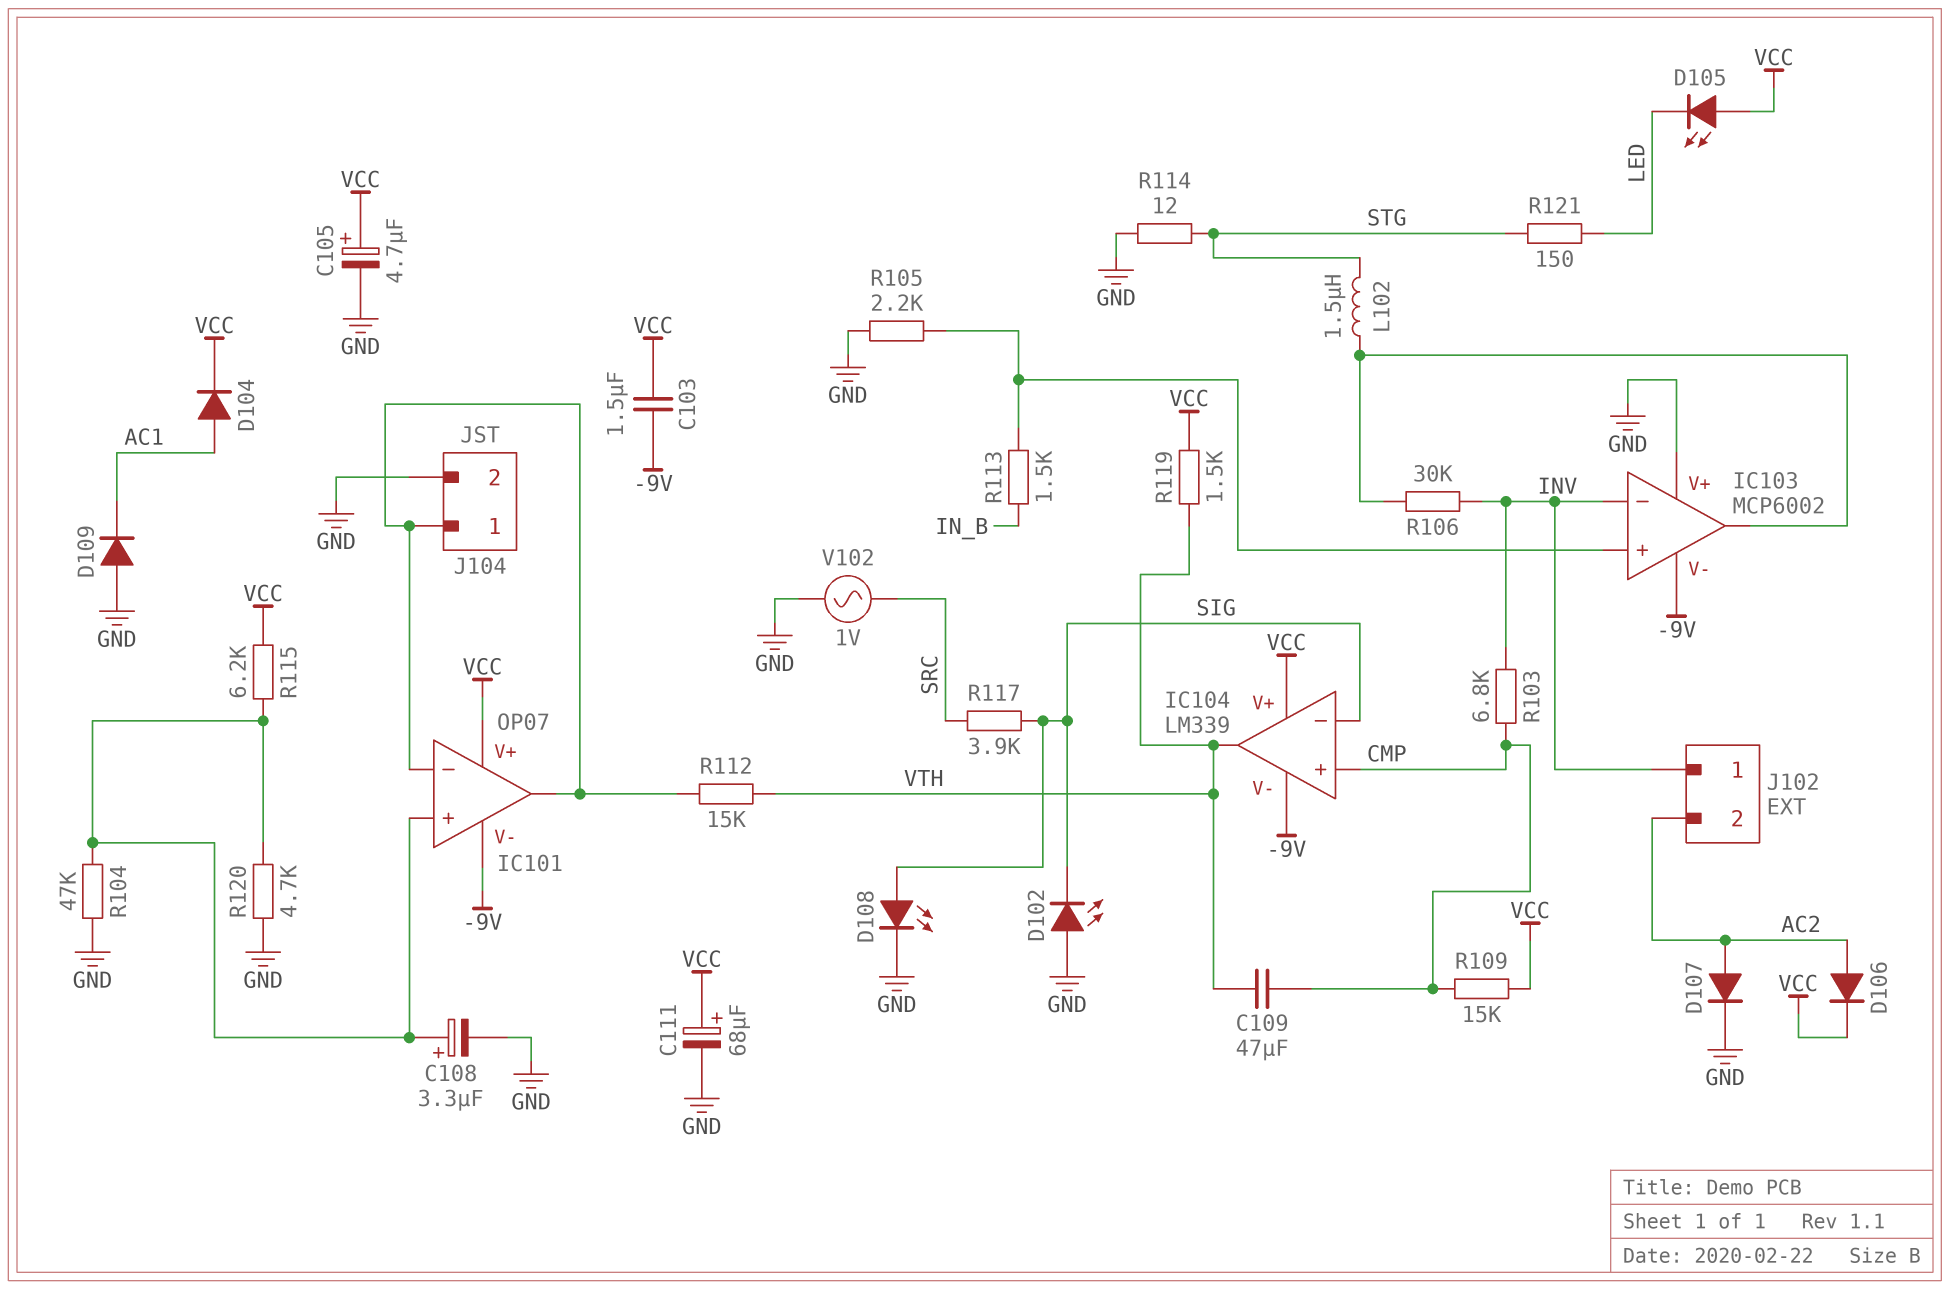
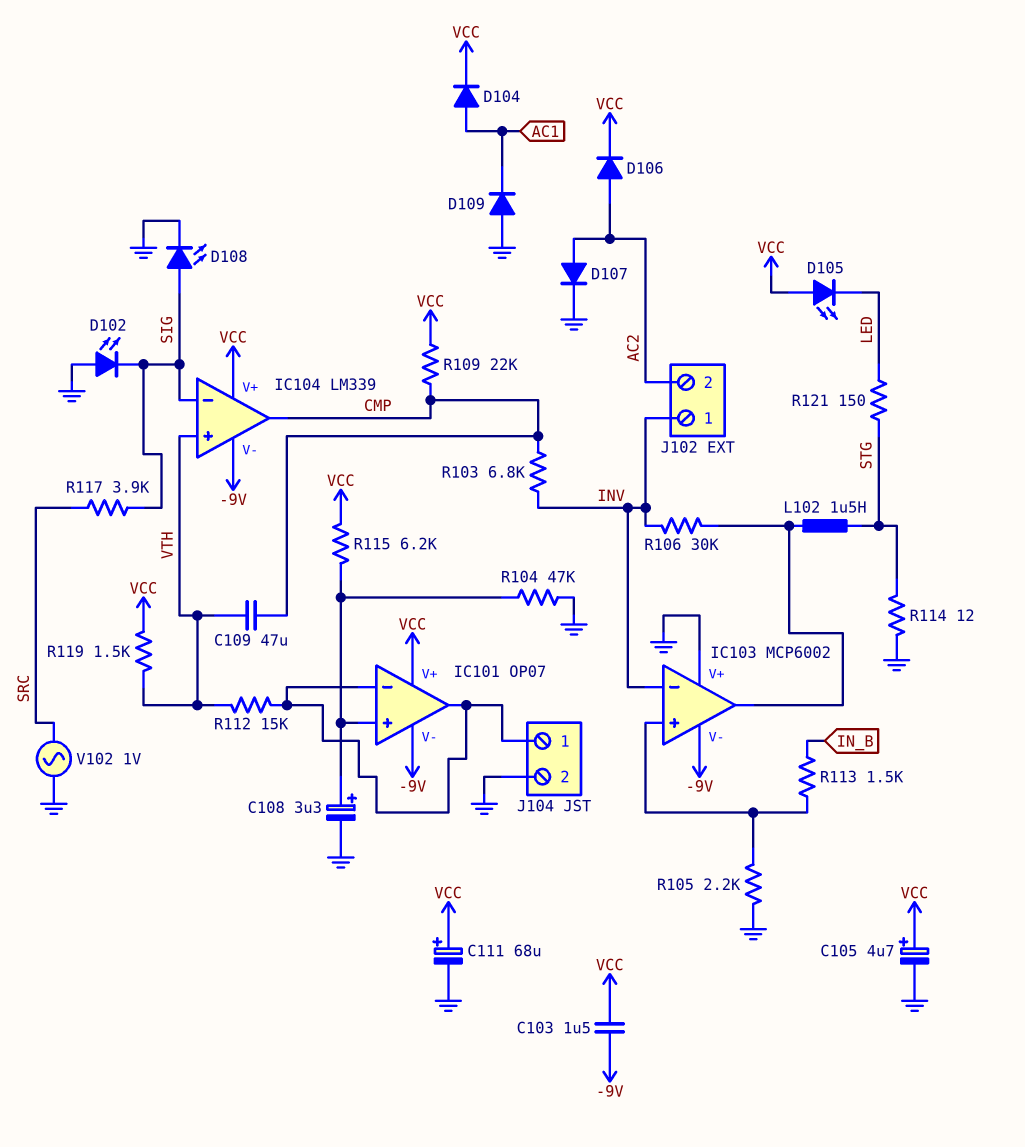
IC104 pin in+: CMP -> VTH
IC104 pin out: VTH -> CMP
R109: 15k (CMP, VCC) -> 22k (CMP, VCC)
R120: 4.7k (GND, IC101/in+) -> none

